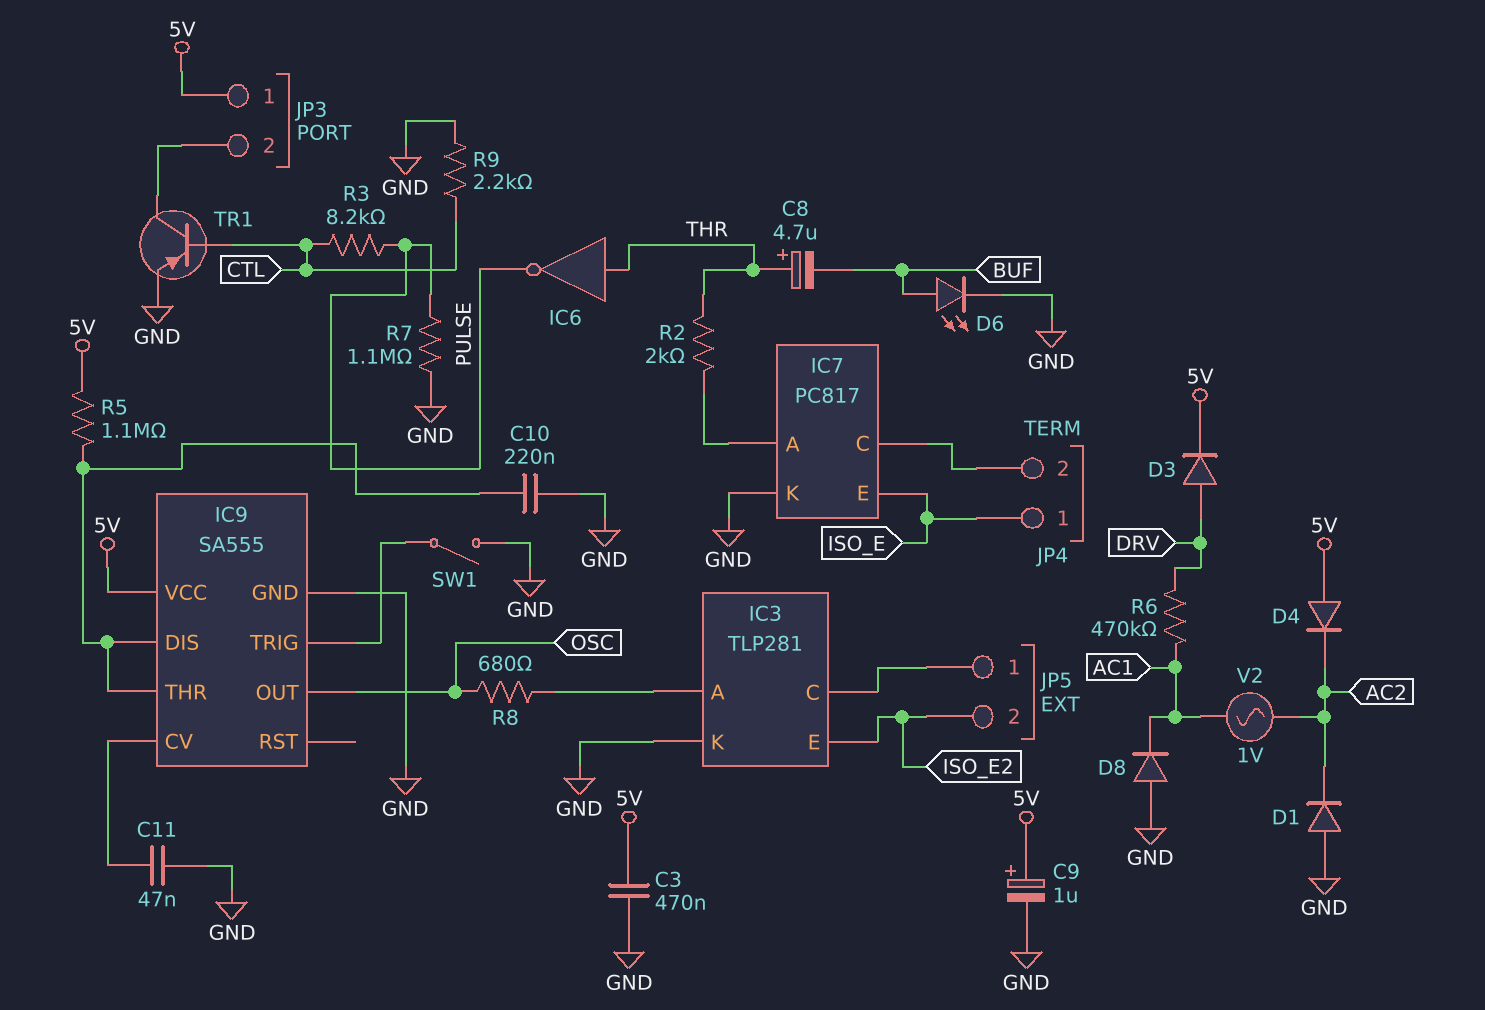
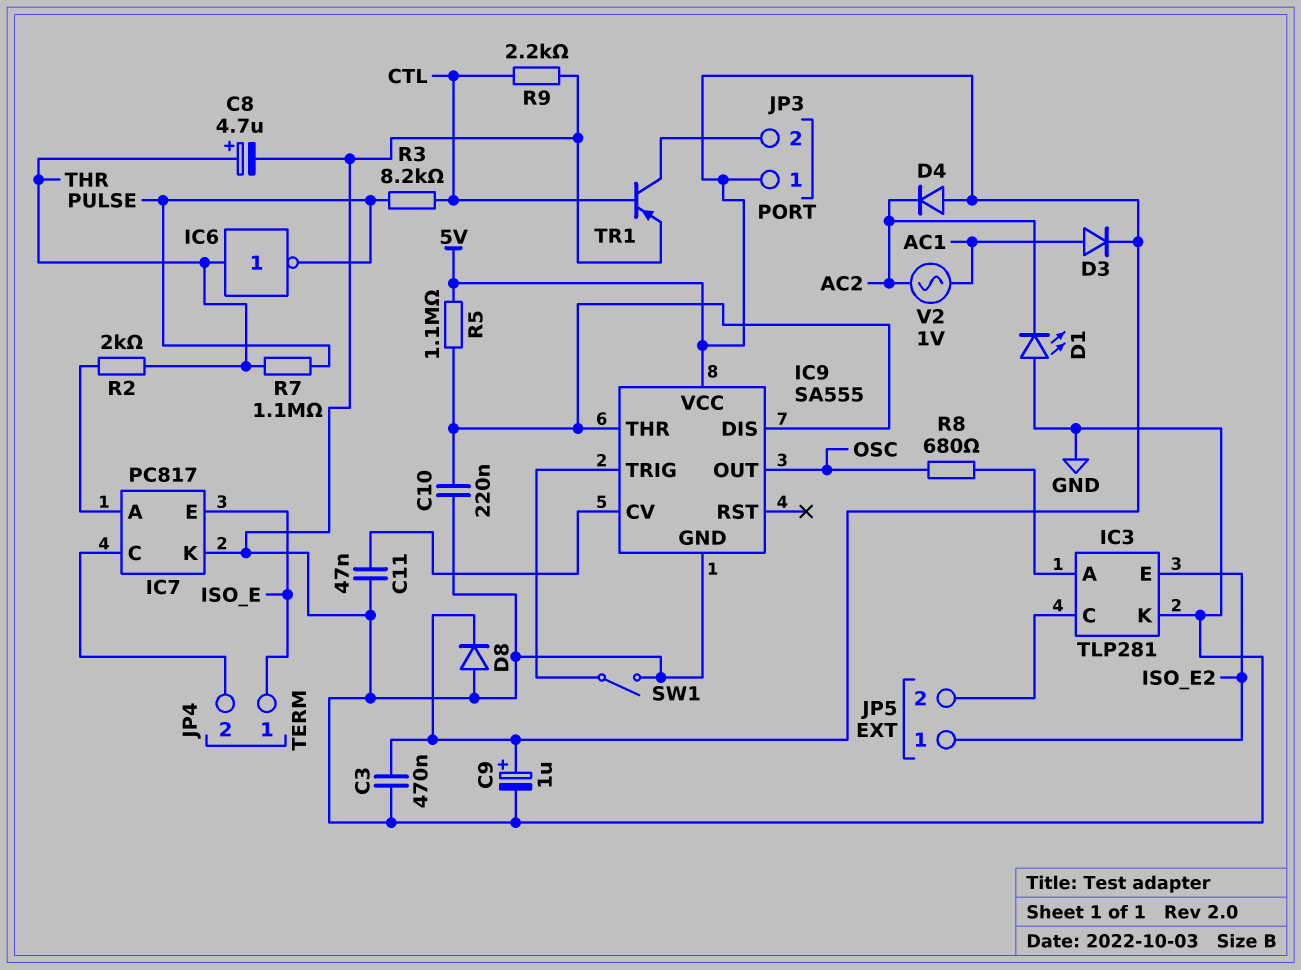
C8: 4.7uF (plus THR, minus BUF) -> 4.7uF (plus THR, minus GND)
D1: diode (A GND, K AC2) -> LED (A GND, K AC2)
D3: diode (A DRV, K 5V) -> diode (A AC1, K 5V)
D6: LED (A BUF, K GND) -> none
D8: diode (A GND, K AC1) -> diode (A GND, K 5V)
JP5 pin 1: IC3/C -> ISO_E2
JP5 pin 2: ISO_E2 -> IC3/C
R6: 470k (AC1, DRV) -> none
R7: 1.1M (GND, PULSE) -> 1.1M (PULSE, THR)

